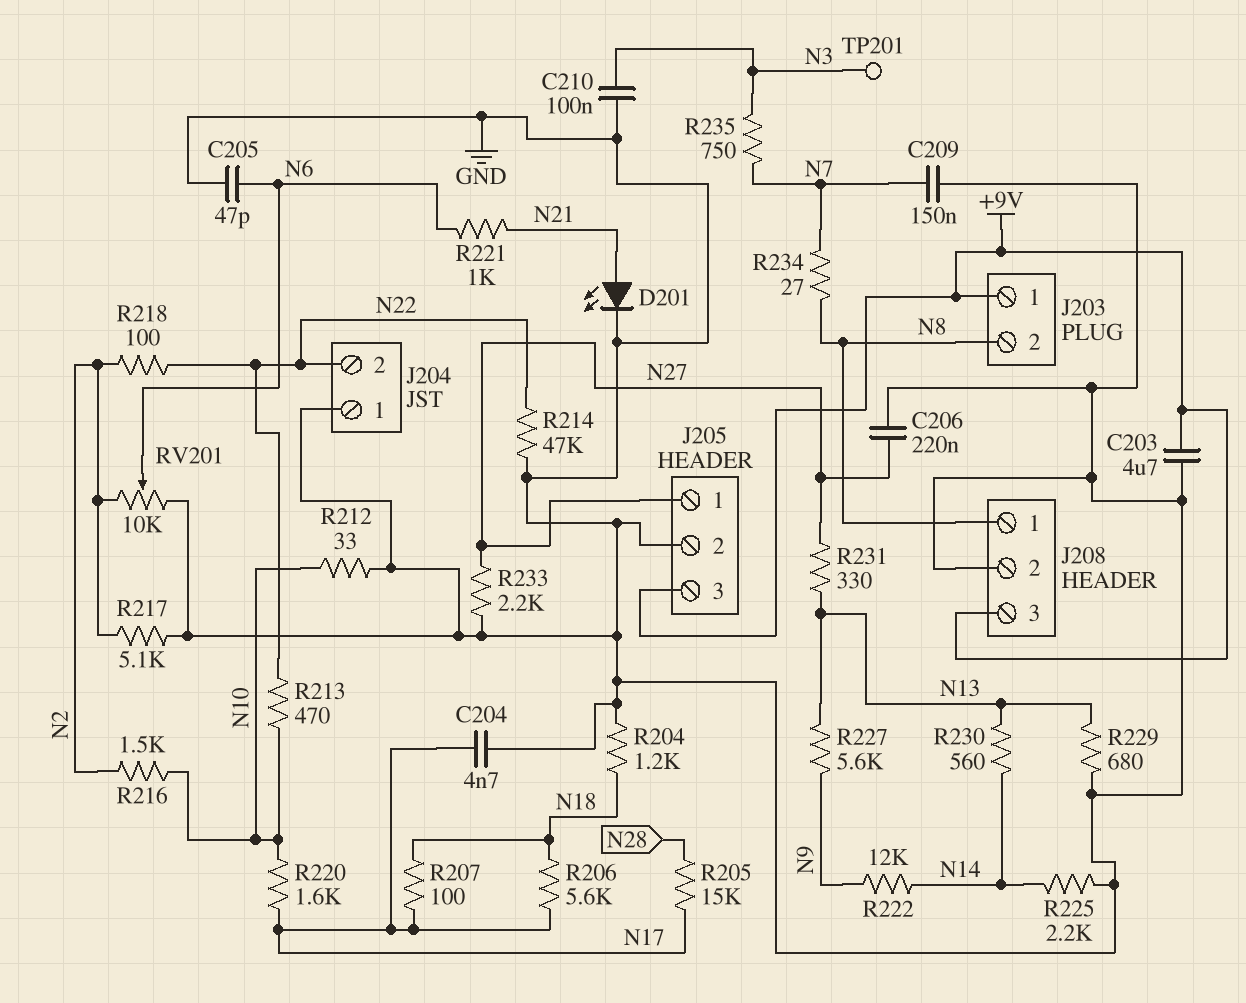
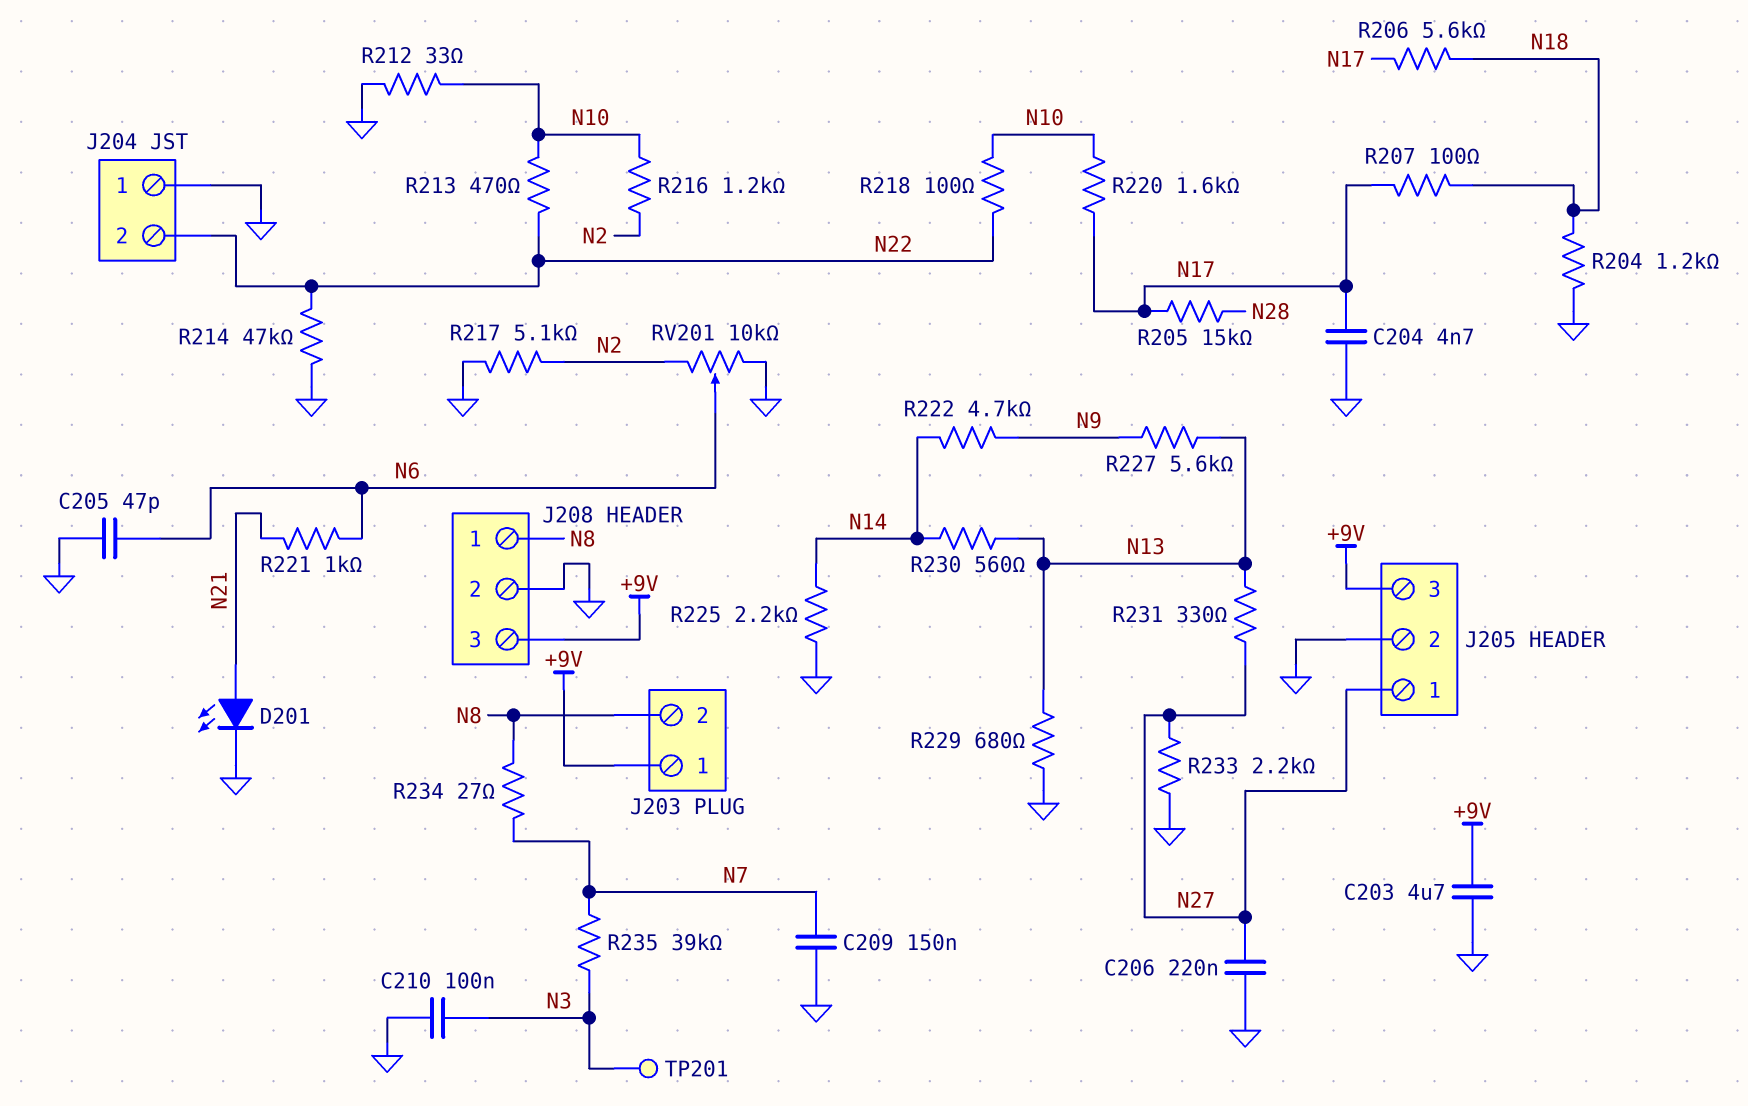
R216: 1.5k (N2, N10) -> 1.2k (N2, N10)
R218: 100 (N2, N22) -> 100 (N10, N22)
R222: 12k (N9, N14) -> 4.7k (N9, N14)
R235: 750 (N3, N7) -> 39k (N3, N7)

